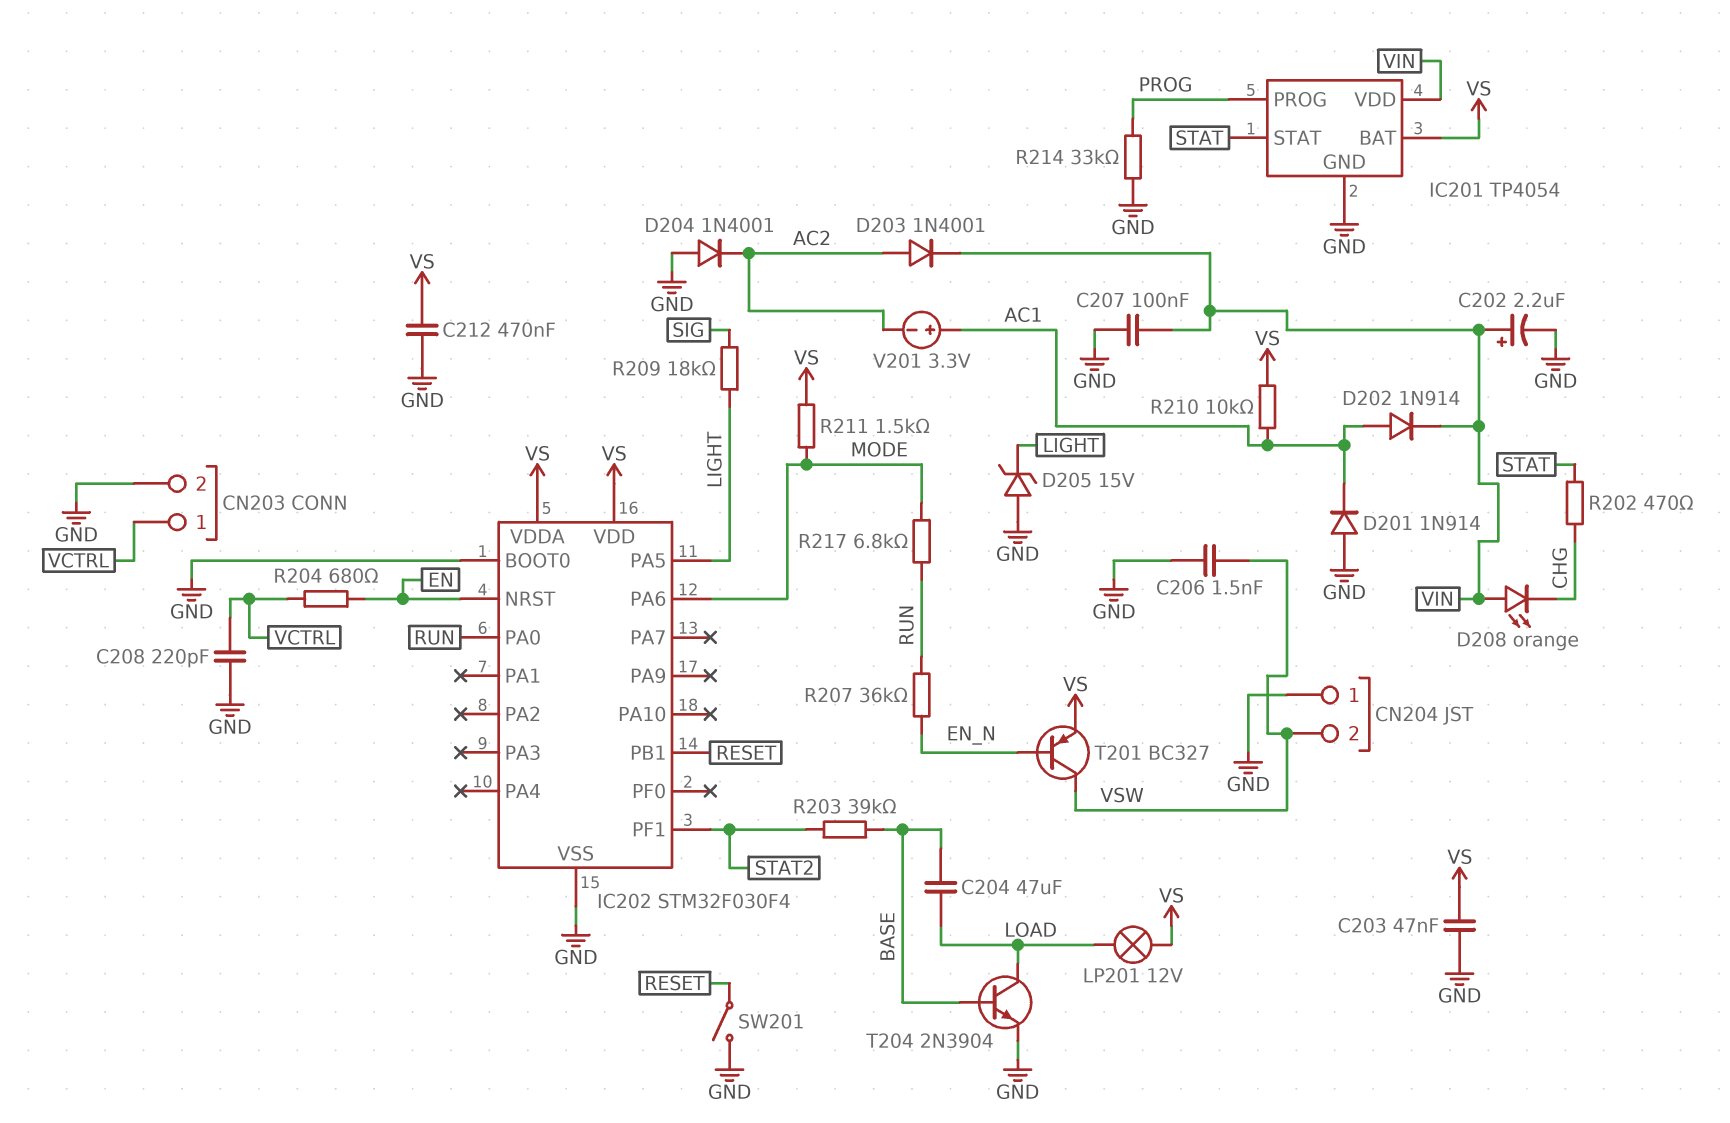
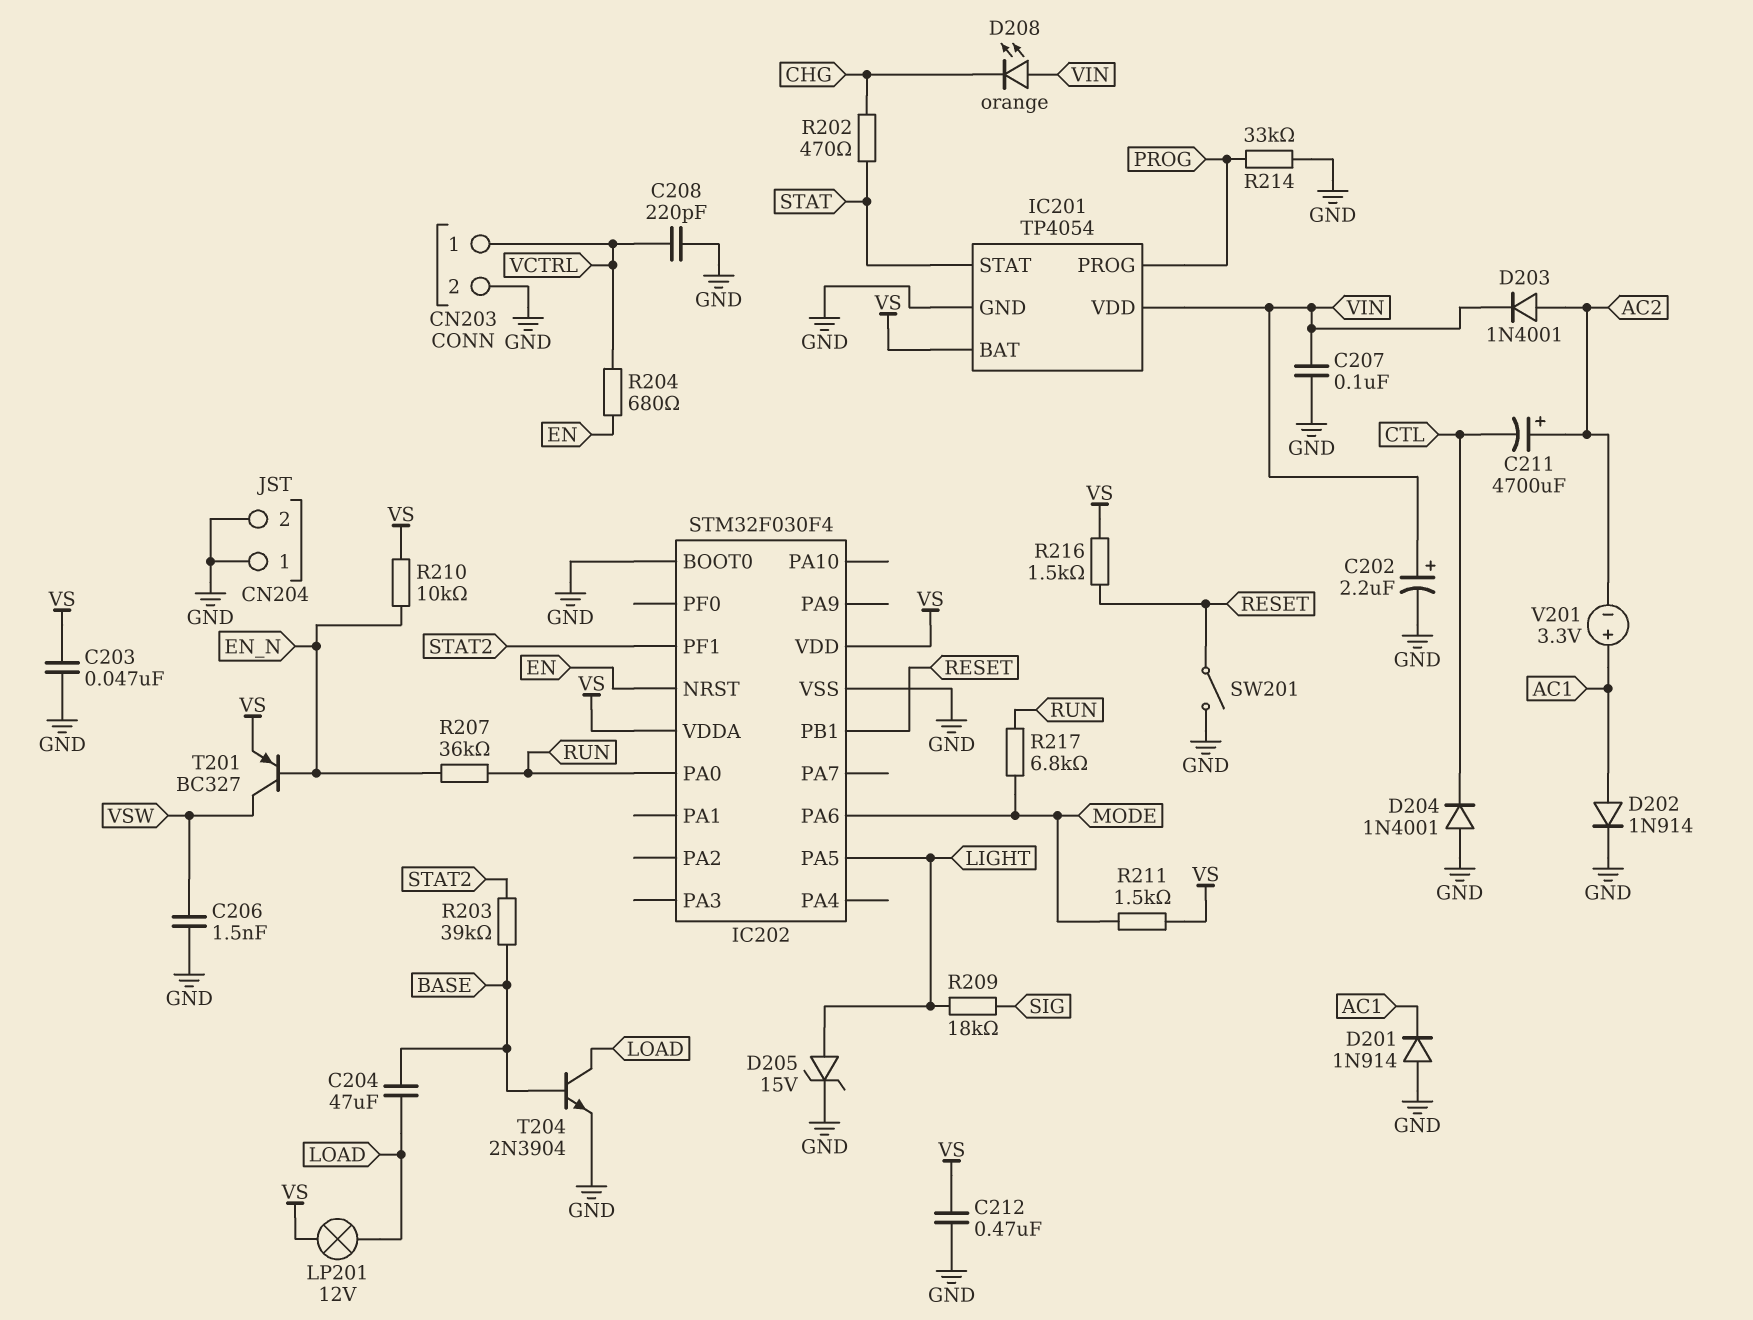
C211: none -> 4700uF (plus AC2, minus CTL)
CN204 pin 2: VSW -> GND
D202: diode 1N914 (A AC1, K VIN) -> diode 1N914 (A AC1, K GND)
D204: diode 1N4001 (A GND, K AC2) -> diode 1N4001 (A GND, K CTL)
D205: zener 15V (A GND, K LIGHT) -> zener 15V (A LIGHT, K GND)
R210: 10k (AC1, VS) -> 10k (EN_N, VS)
R216: none -> 1.5k (RESET, VS)

